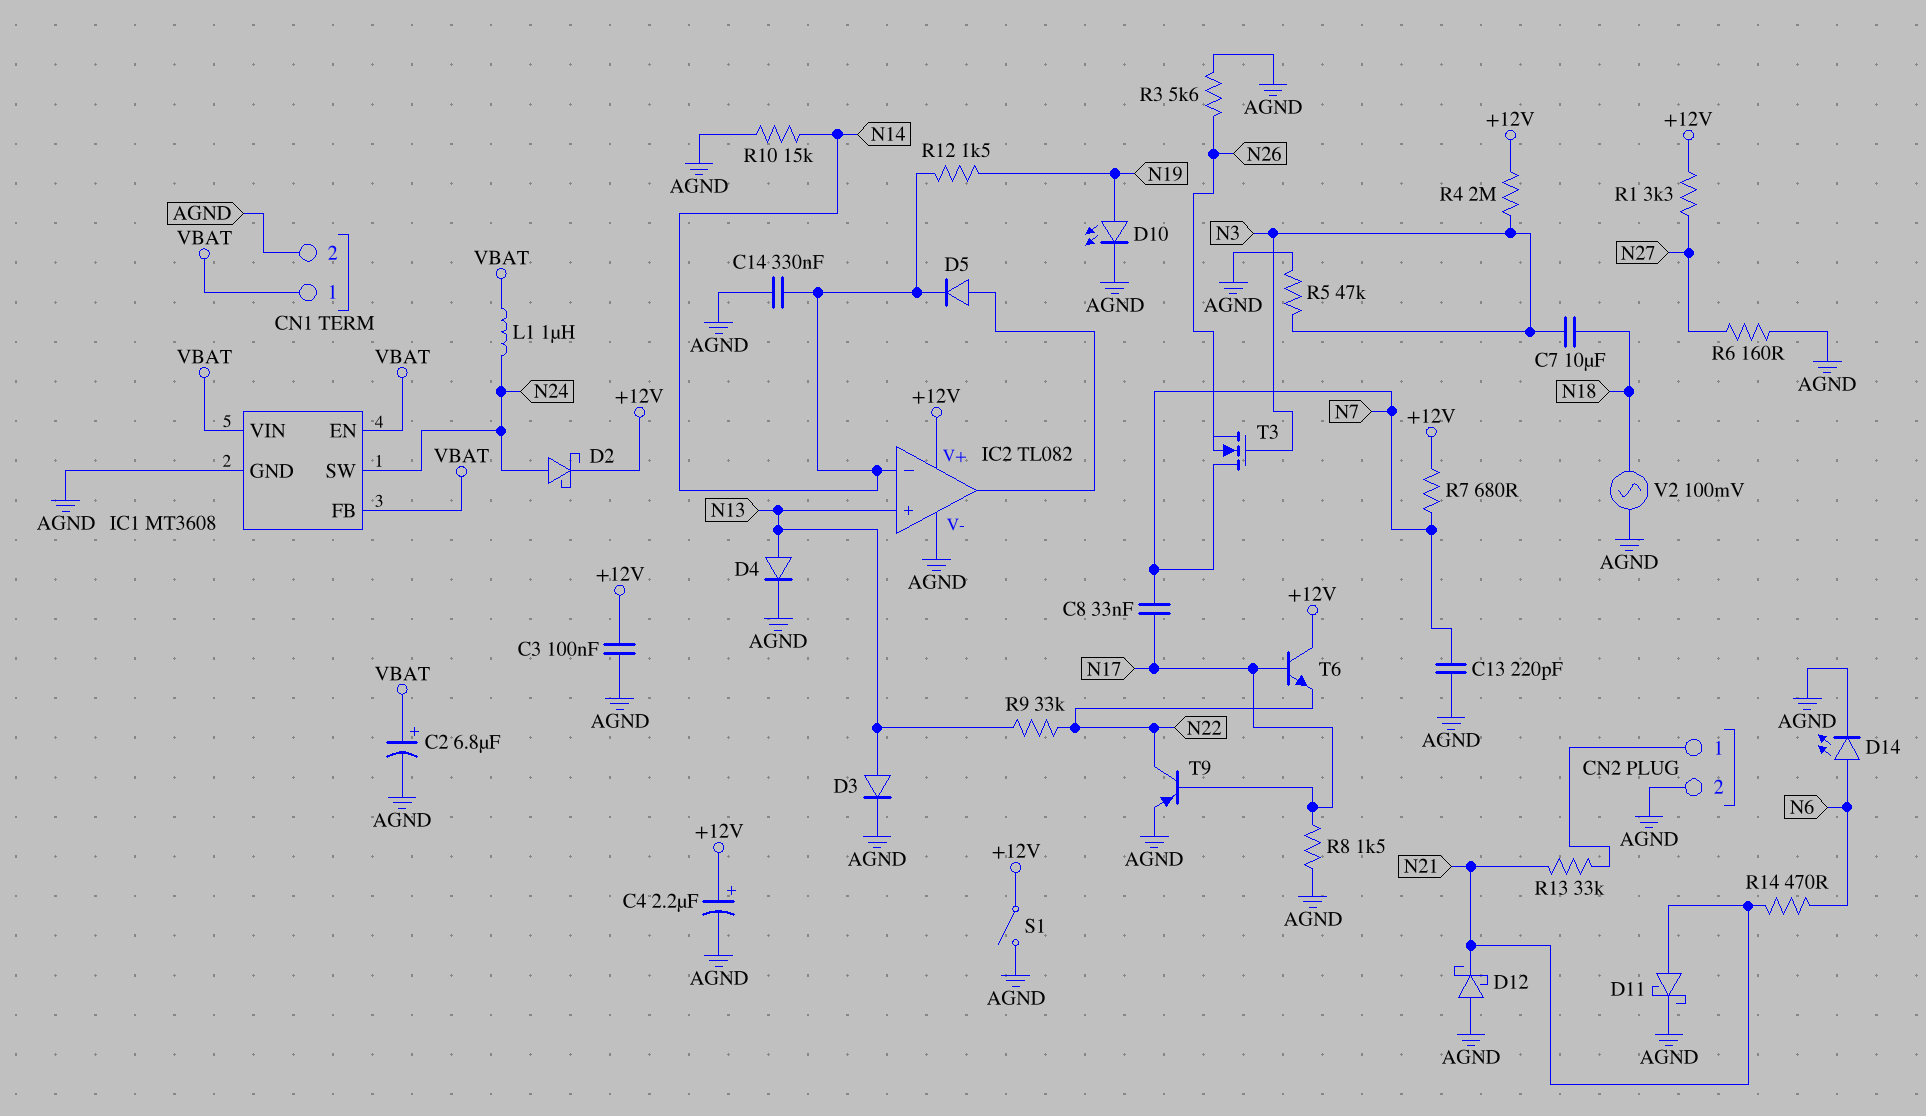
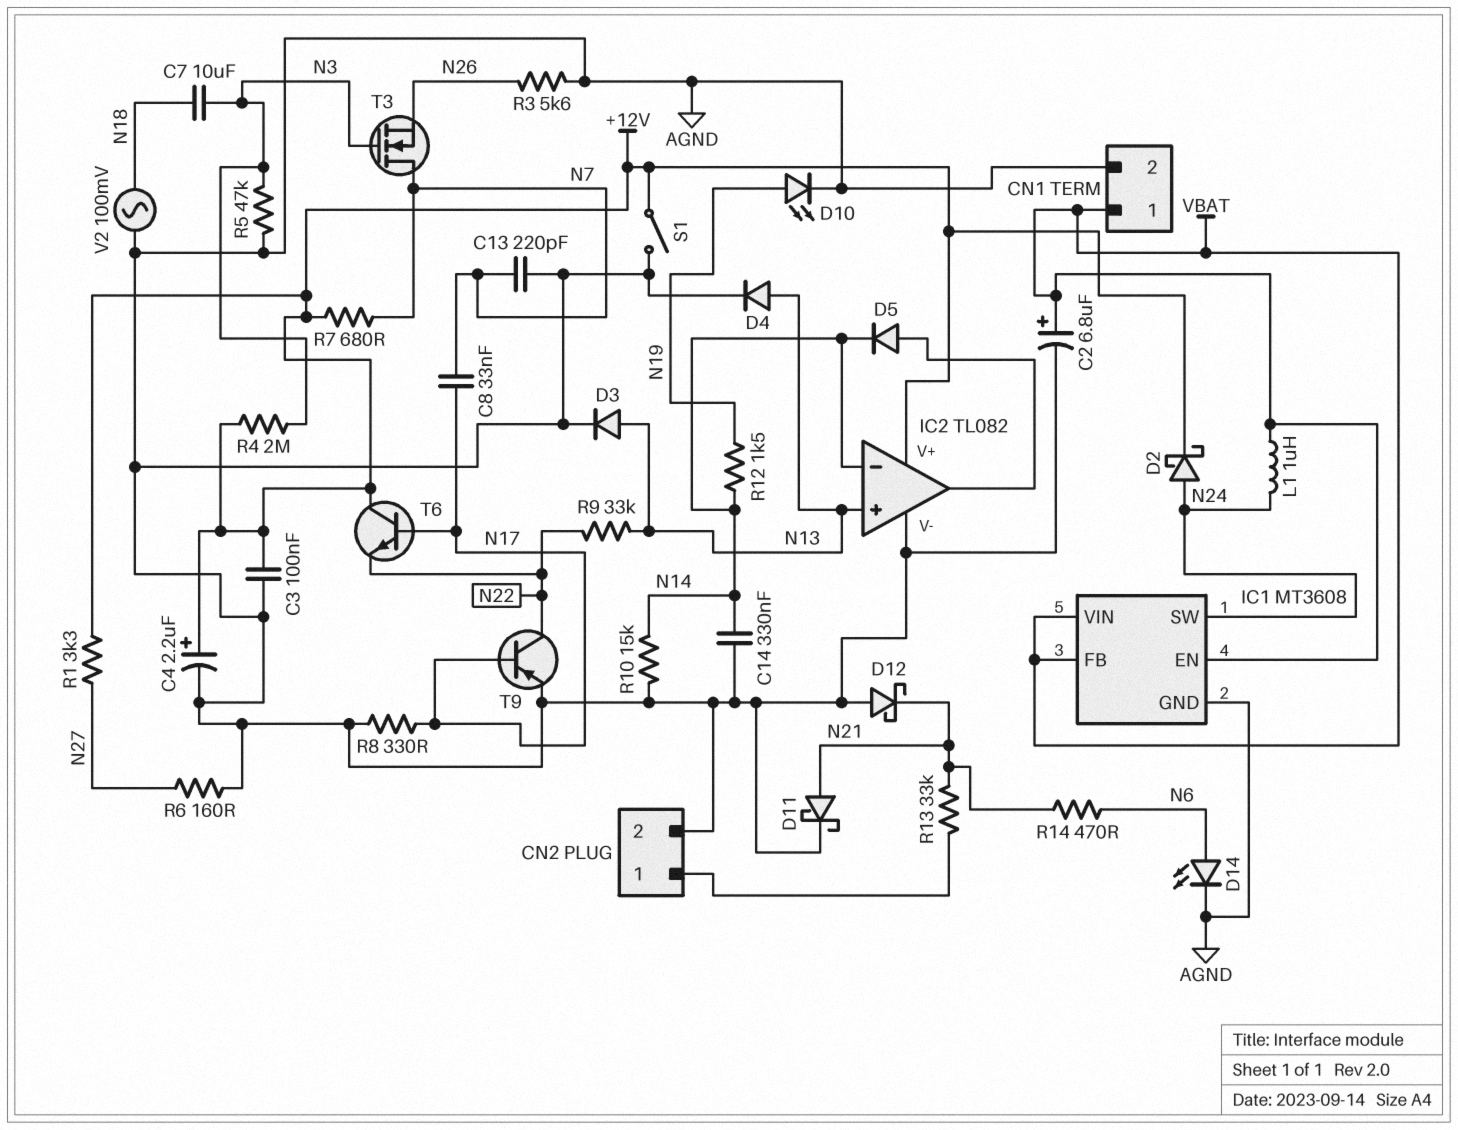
R8: 1.5k (AGND, N17) -> 330 (AGND, N17)

